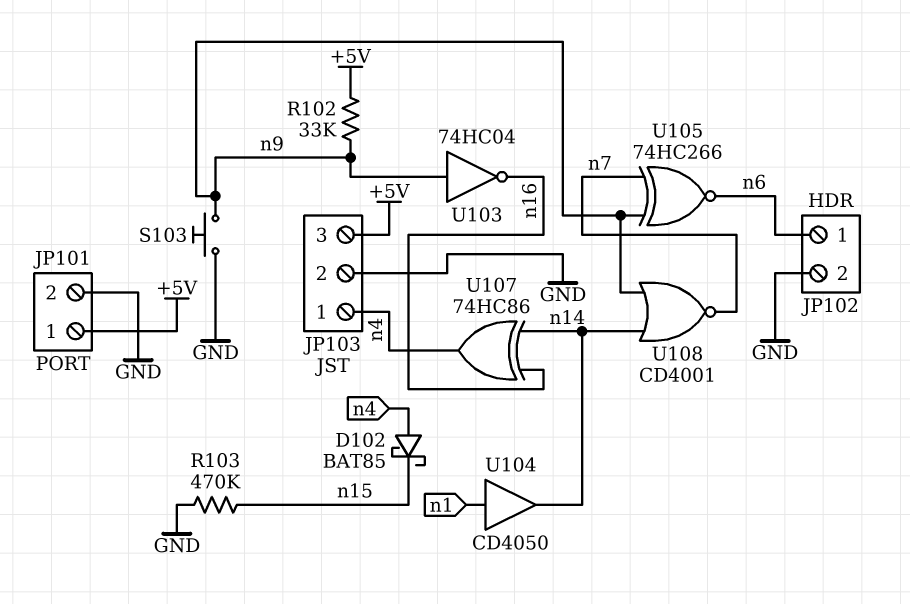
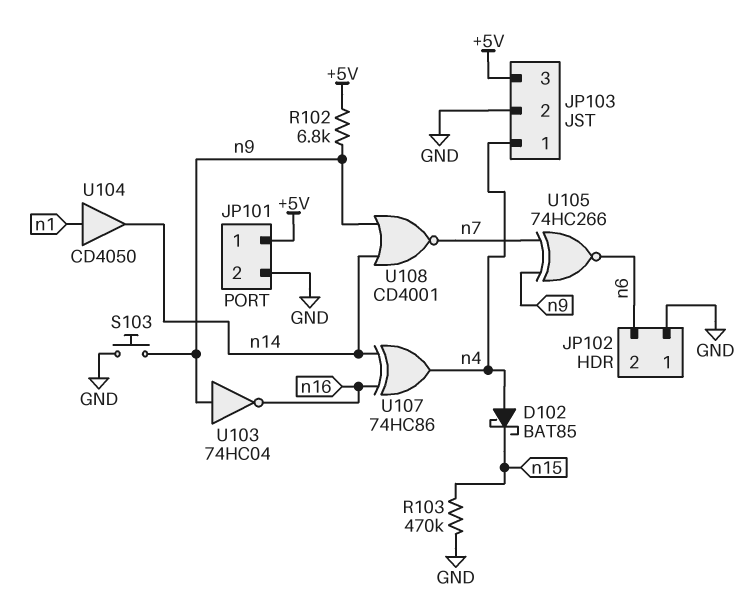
JP102 pin 1: n6 -> GND
JP102 pin 2: GND -> n6
R102: 33k (+5V, n9) -> 6.8k (+5V, n9)

